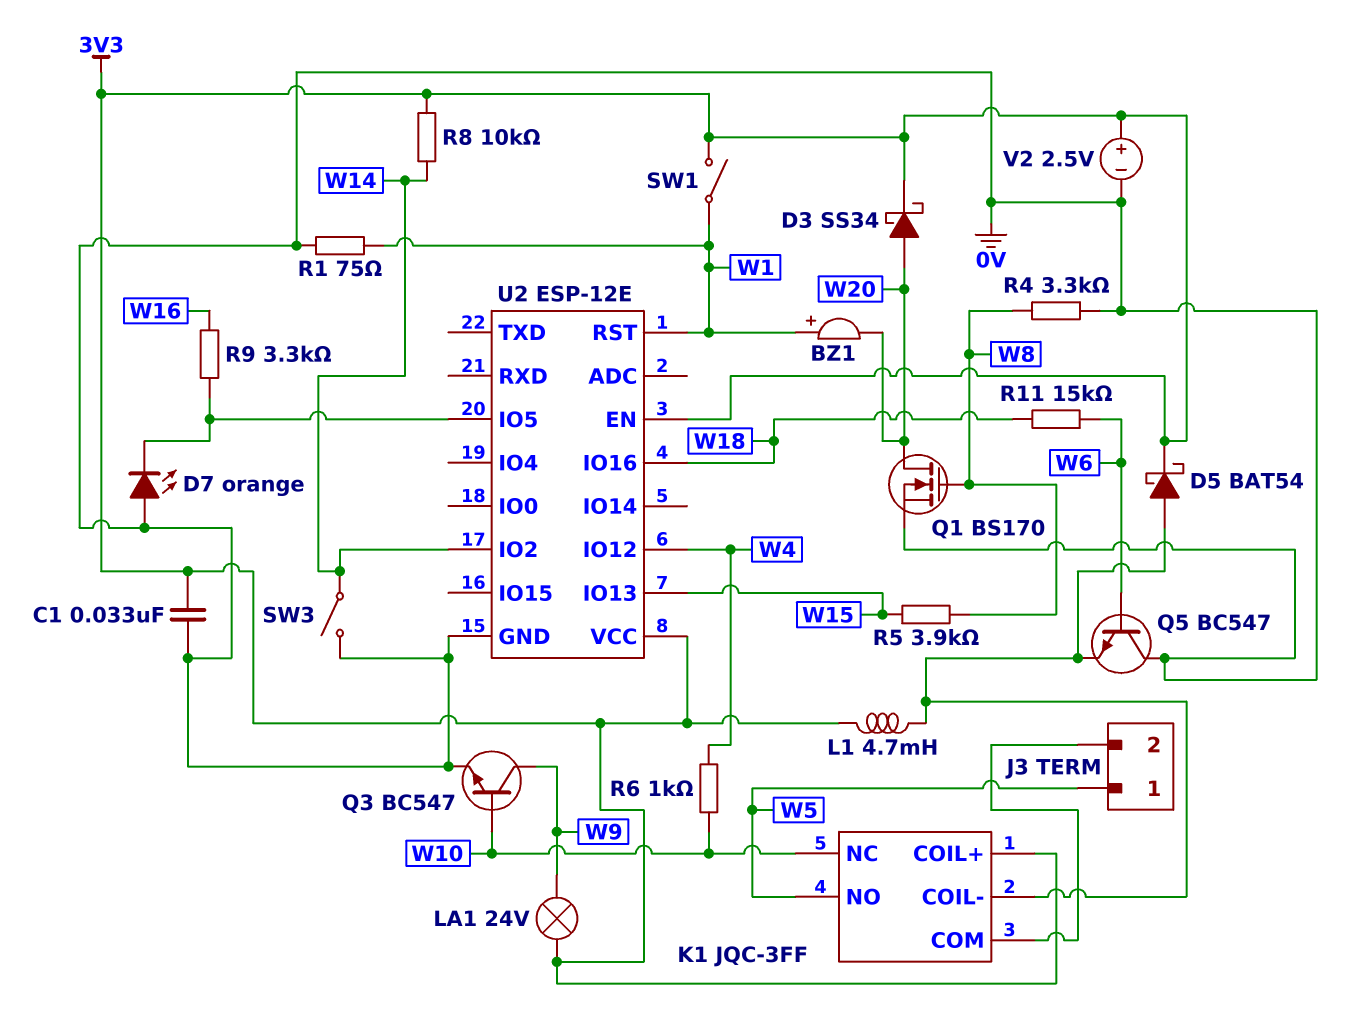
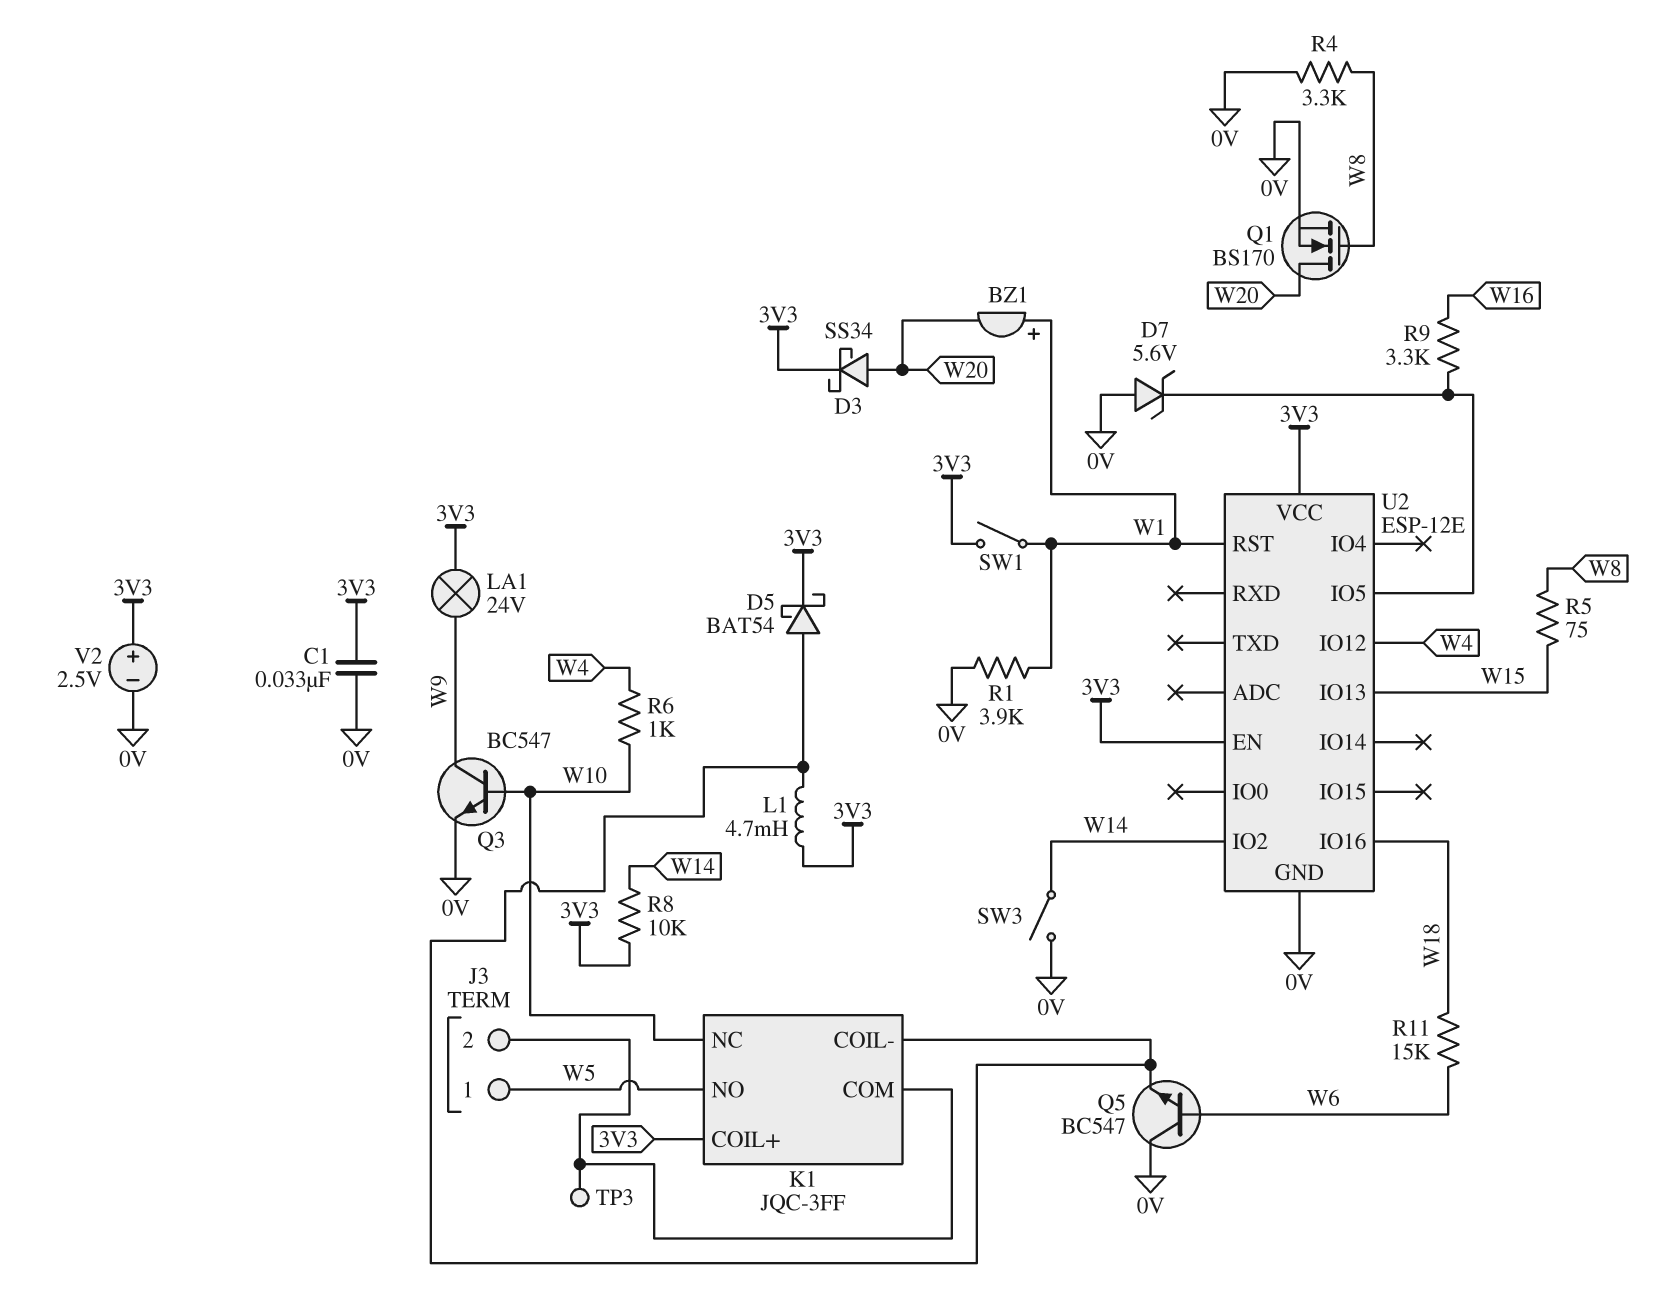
D7: LED orange (A 0V, K U2/IO5) -> zener 5.6V (A 0V, K U2/IO5)
R1: 75 (0V, W1) -> 3.9k (0V, W1)
R5: 3.9k (W8, W15) -> 75 (W8, W15)
TP3: none -> test point (J3/2)

